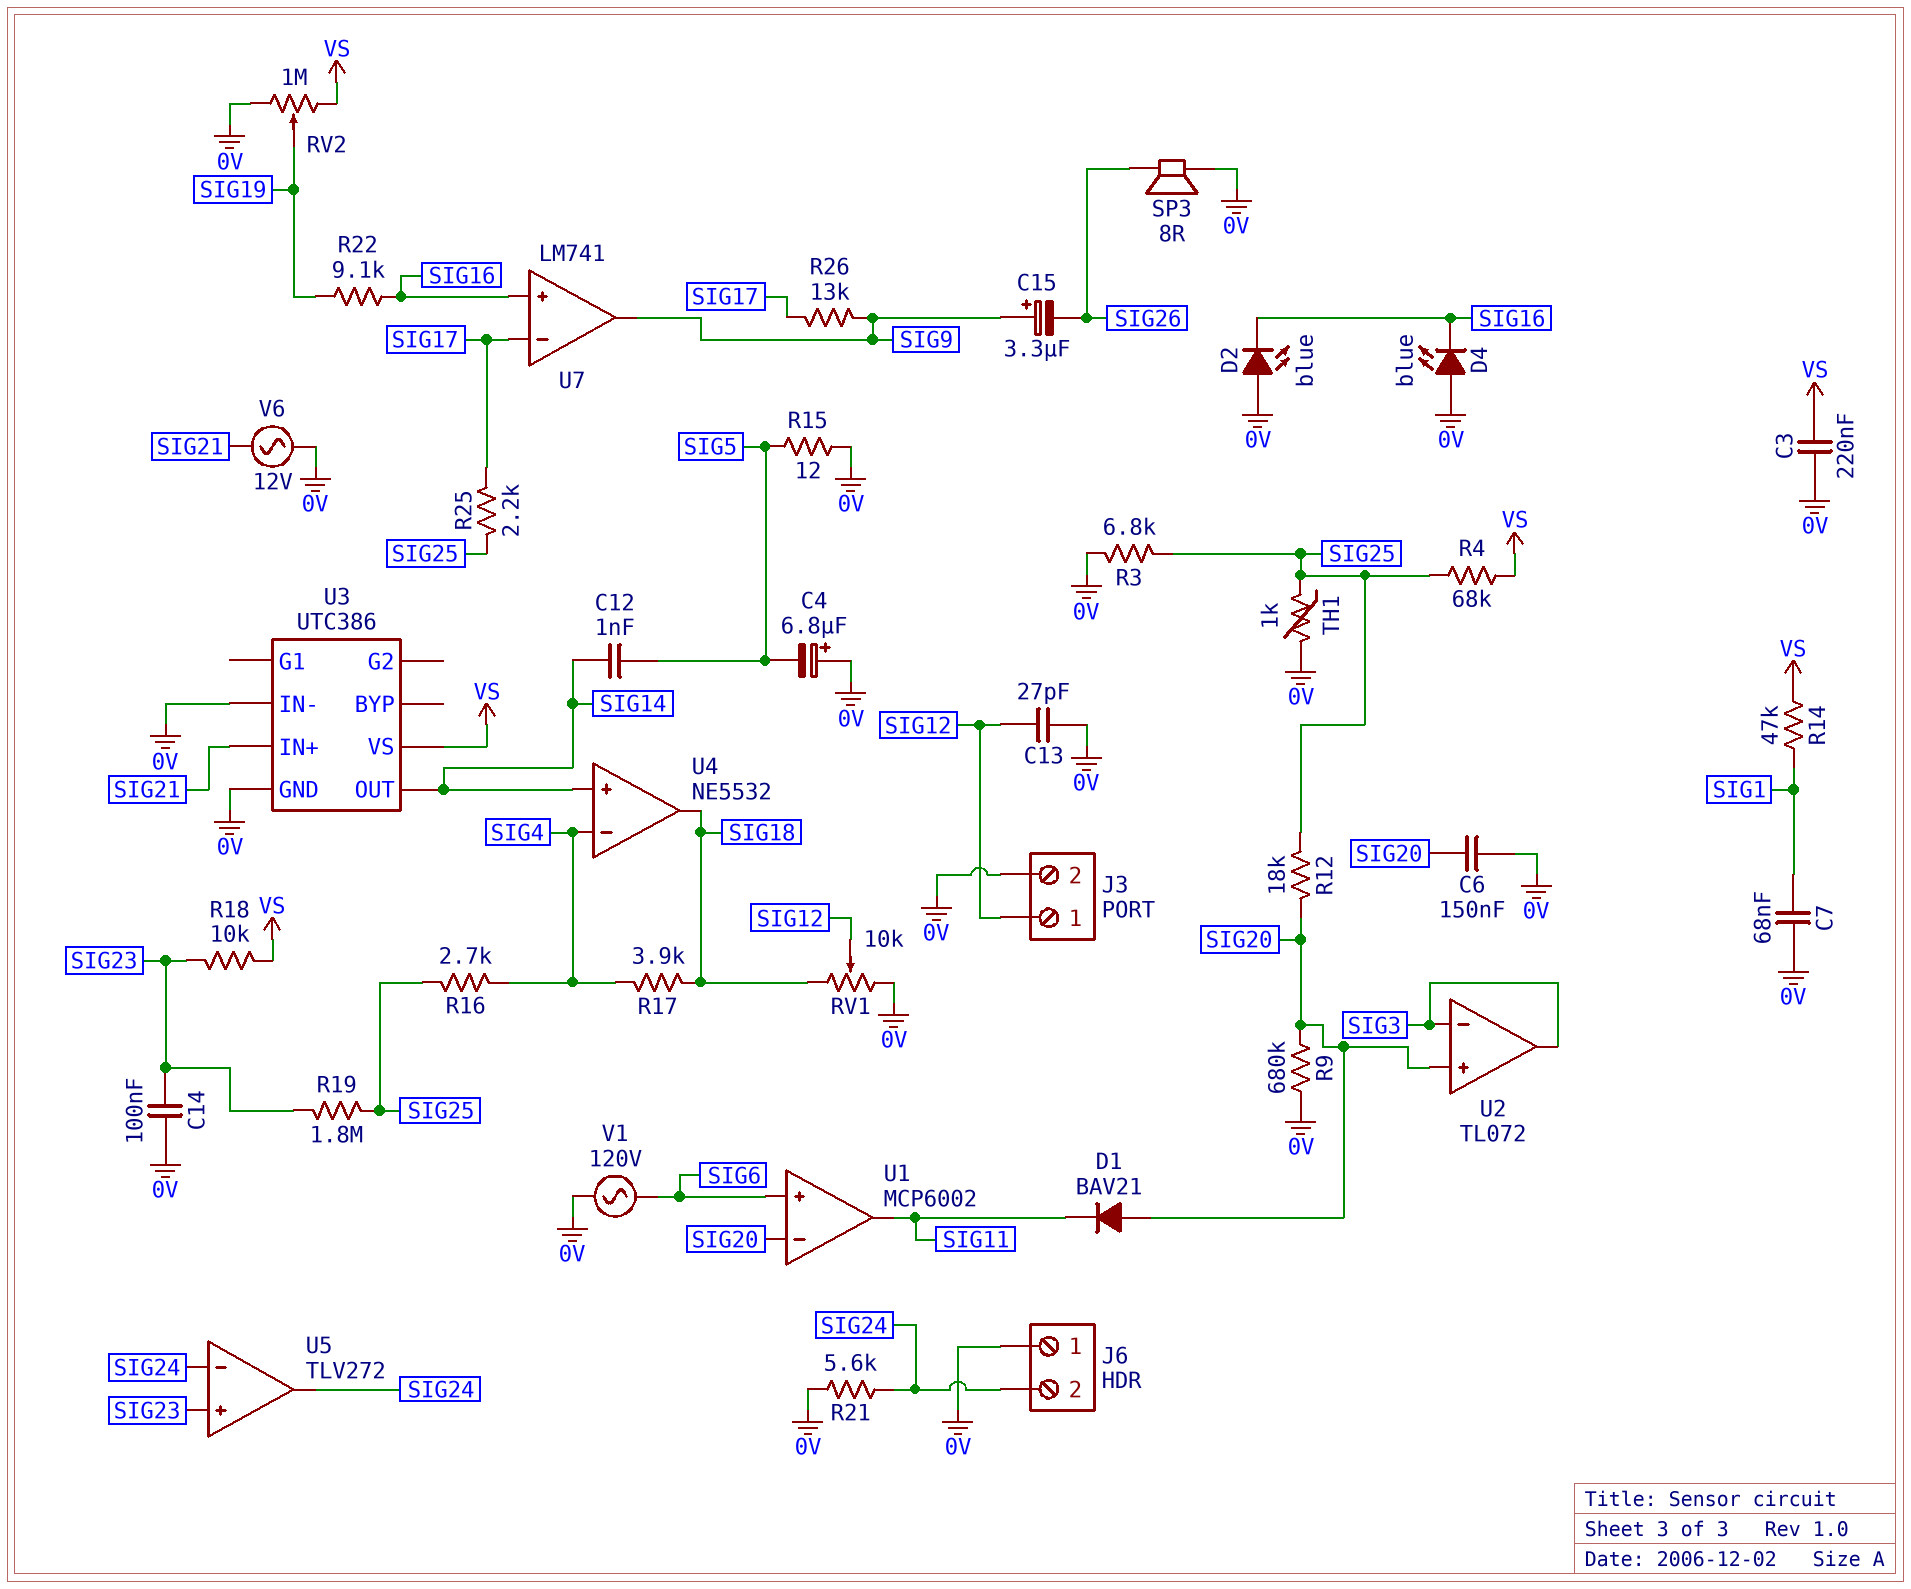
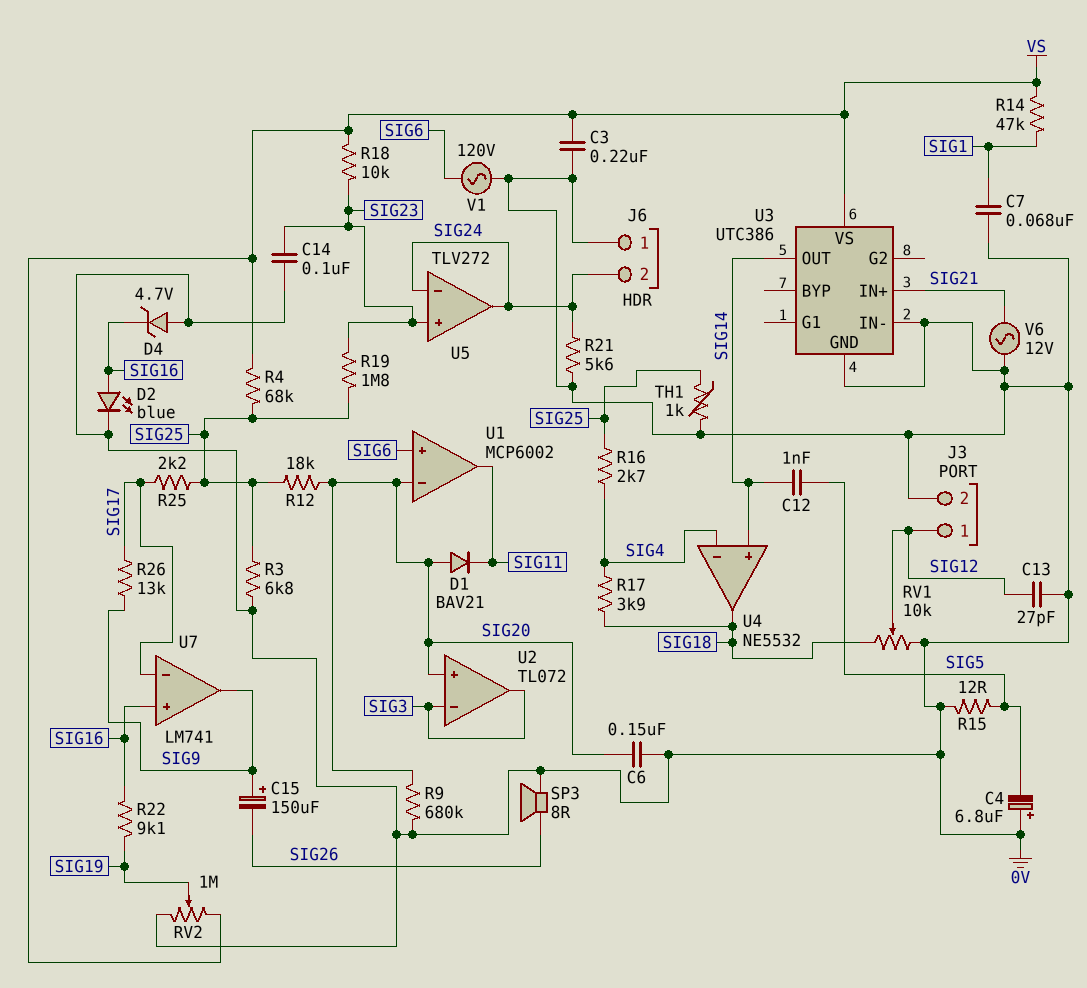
C15: 3.3uF (plus SIG9, minus SIG26) -> 150uF (plus SIG9, minus SIG26)
D2: LED blue (A 0V, K SIG16) -> LED blue (A SIG16, K 0V)
D4: LED blue (A 0V, K SIG16) -> zener 4.7V (A 0V, K SIG16)

